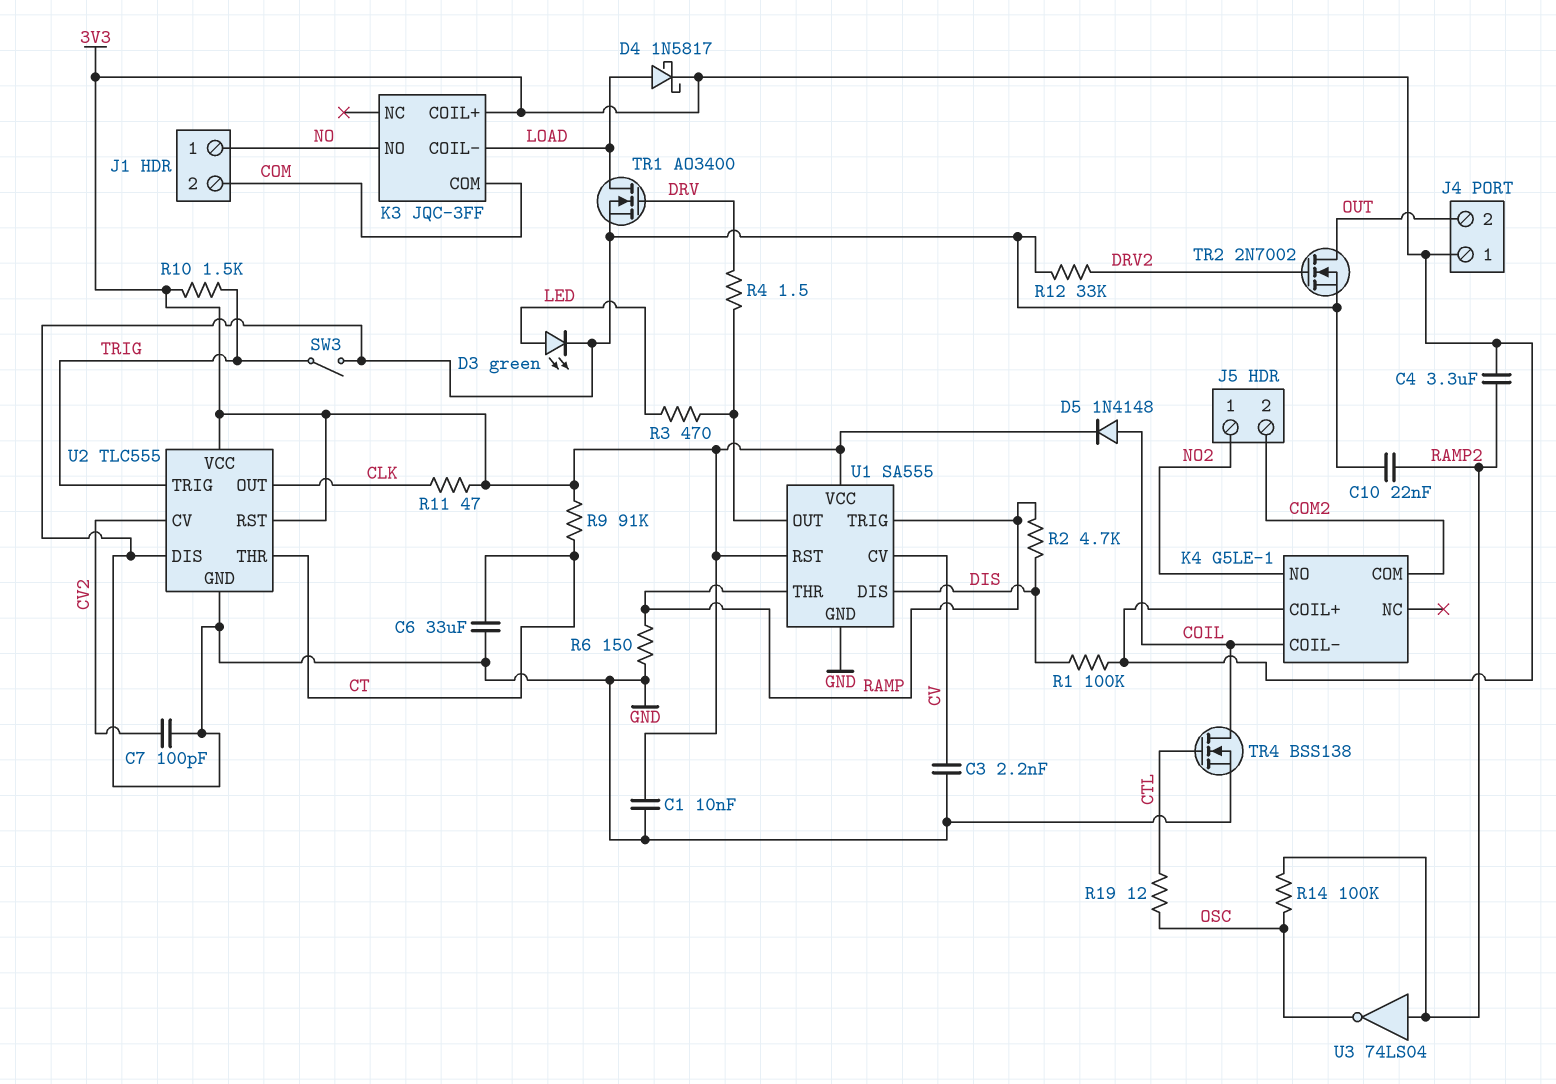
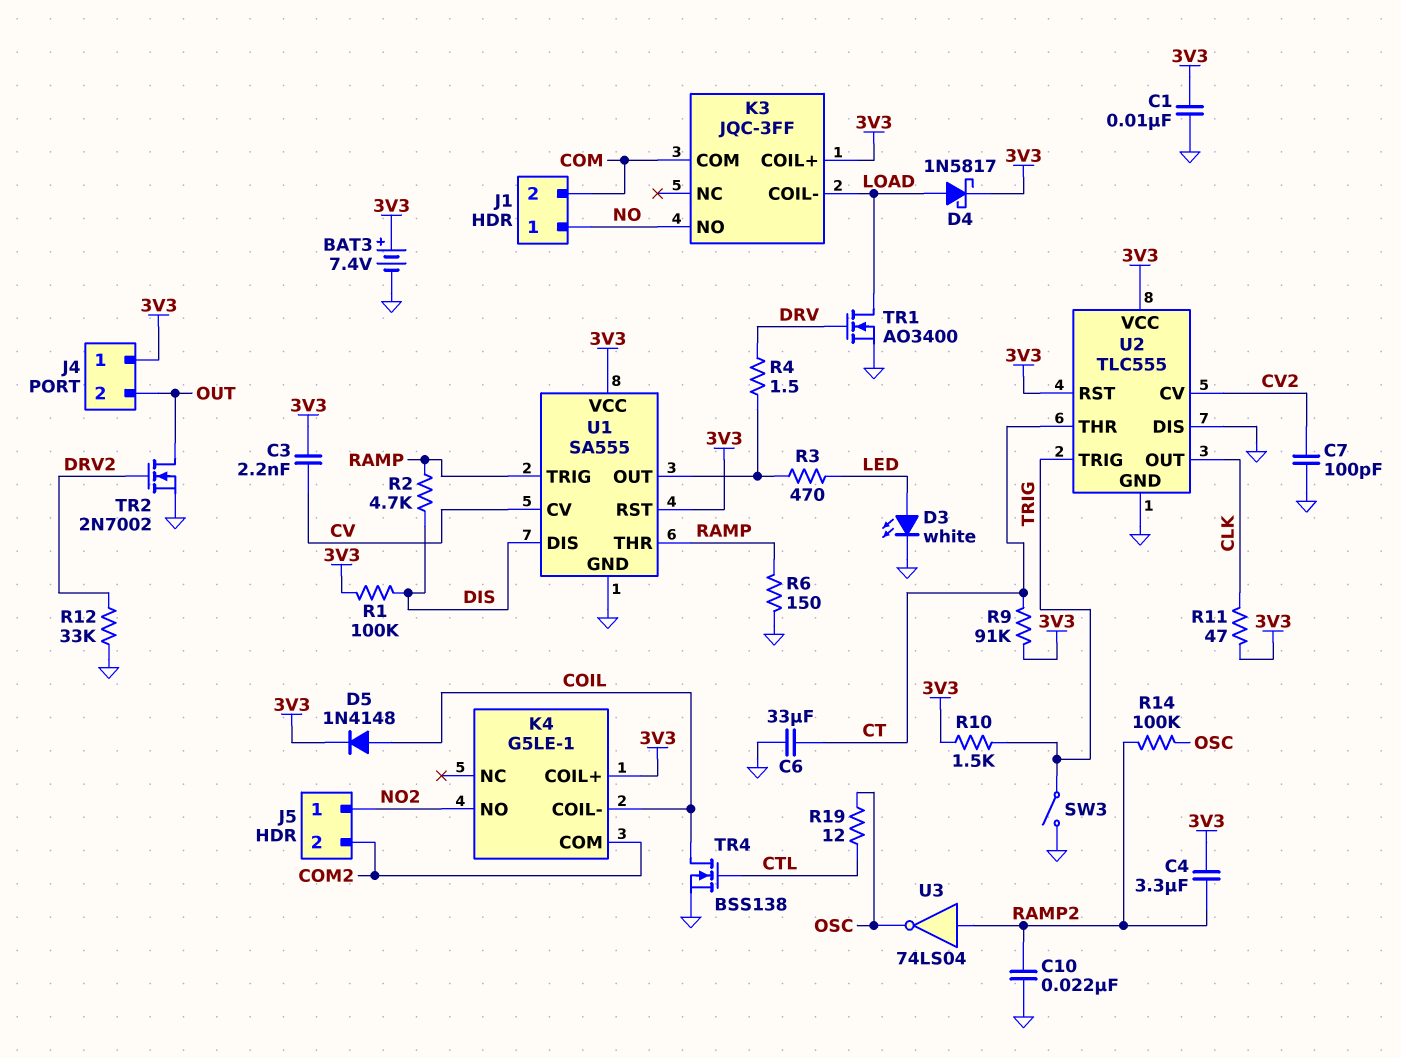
BAT3: none -> 7.4V (plus 3V3, minus GND)
C3: 2.2nF (CV, GND) -> 2.2nF (3V3, CV)
D3: LED green (A LED, K GND) -> LED white (A LED, K GND)

